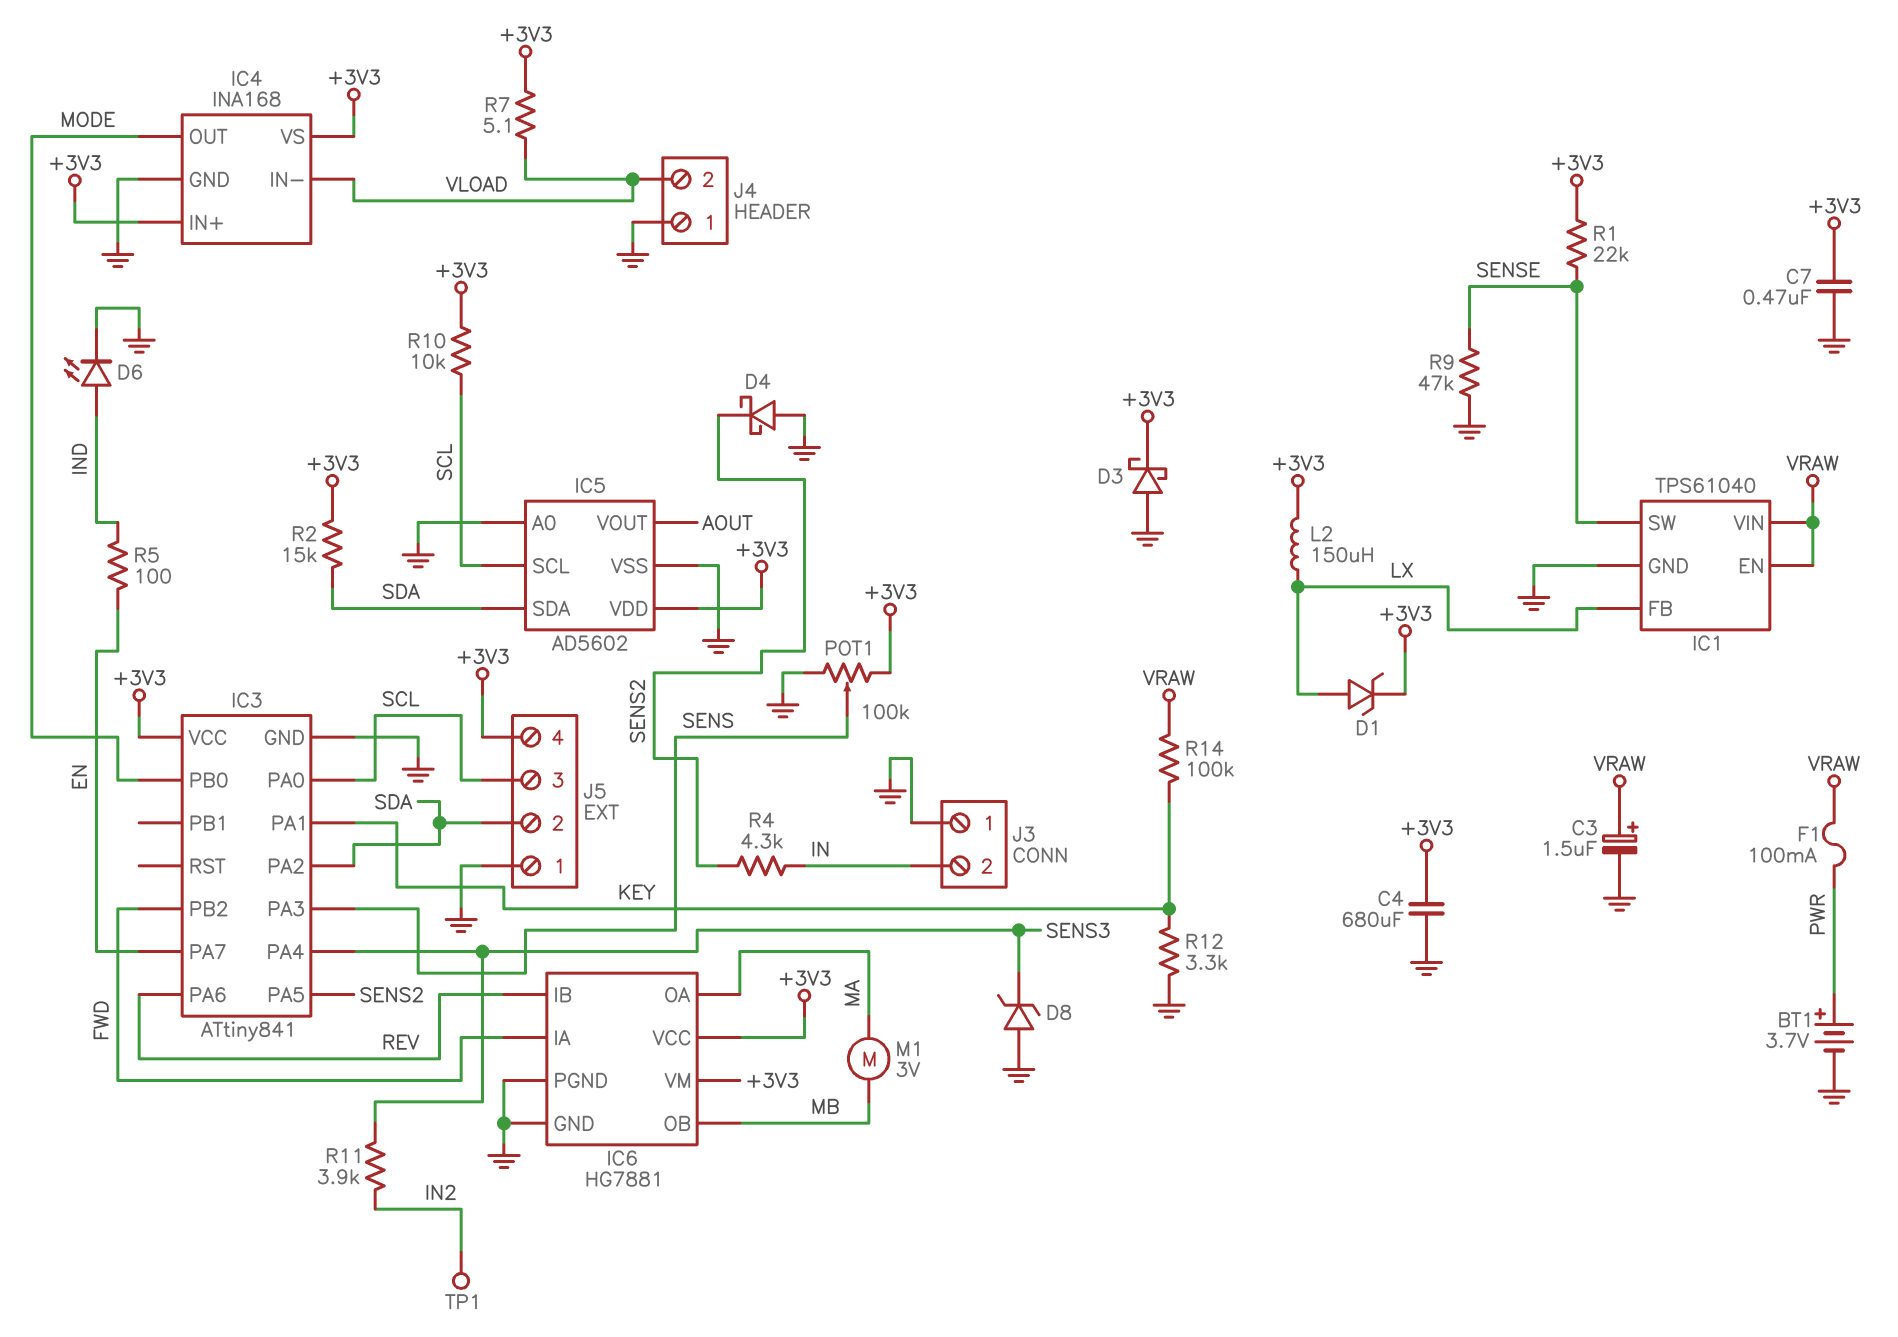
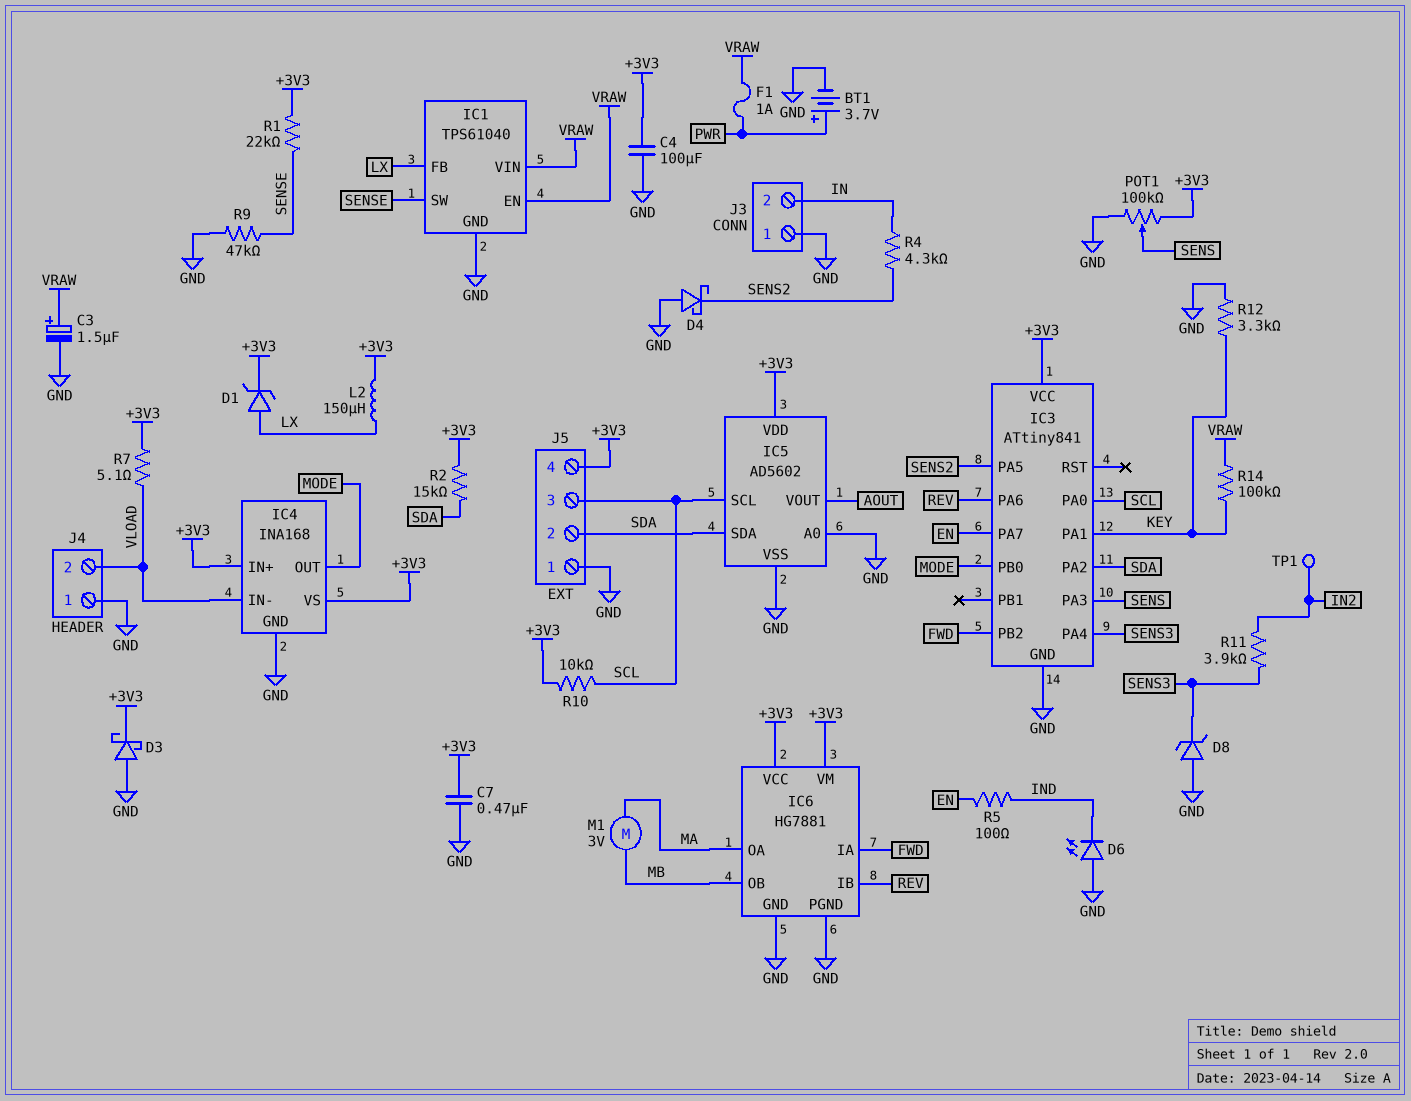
C4: 680uF (+3V3, GND) -> 100uF (+3V3, GND)
D6: LED (A IND, K GND) -> LED (A GND, K IND)
F1: 100mA (PWR, VRAW) -> 1A (PWR, VRAW)

